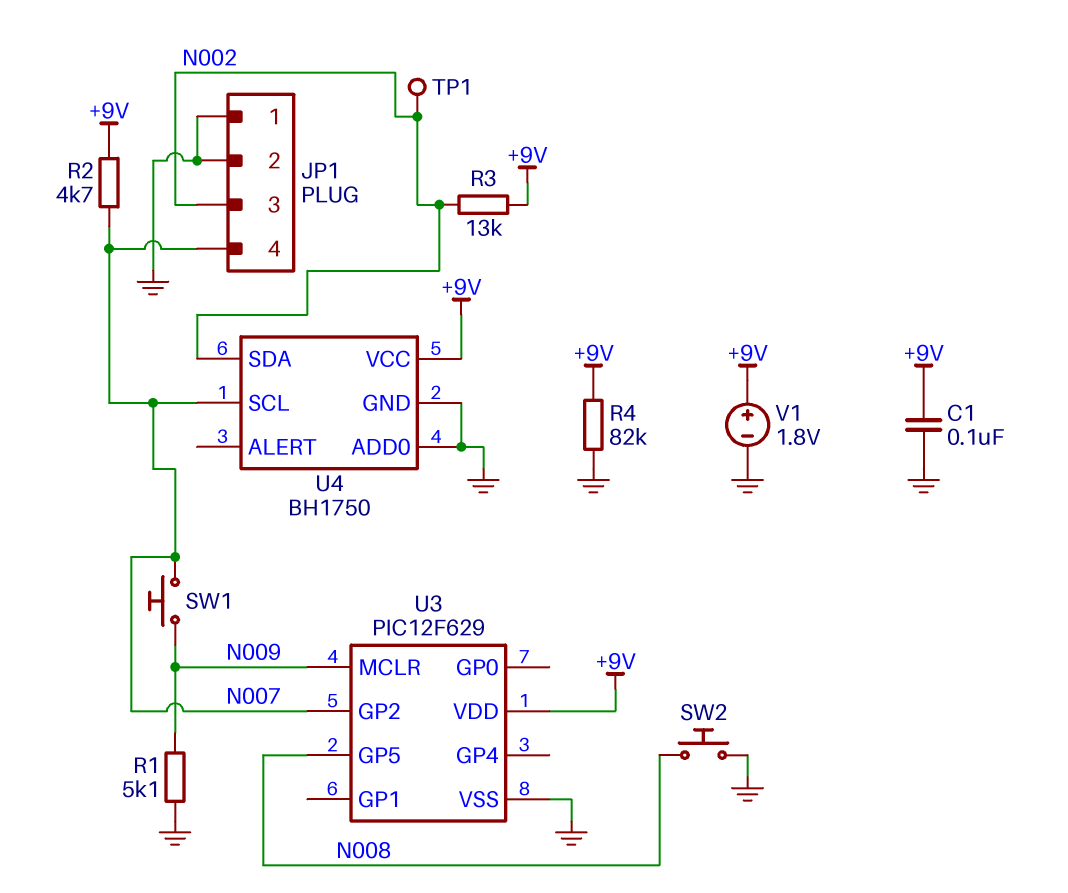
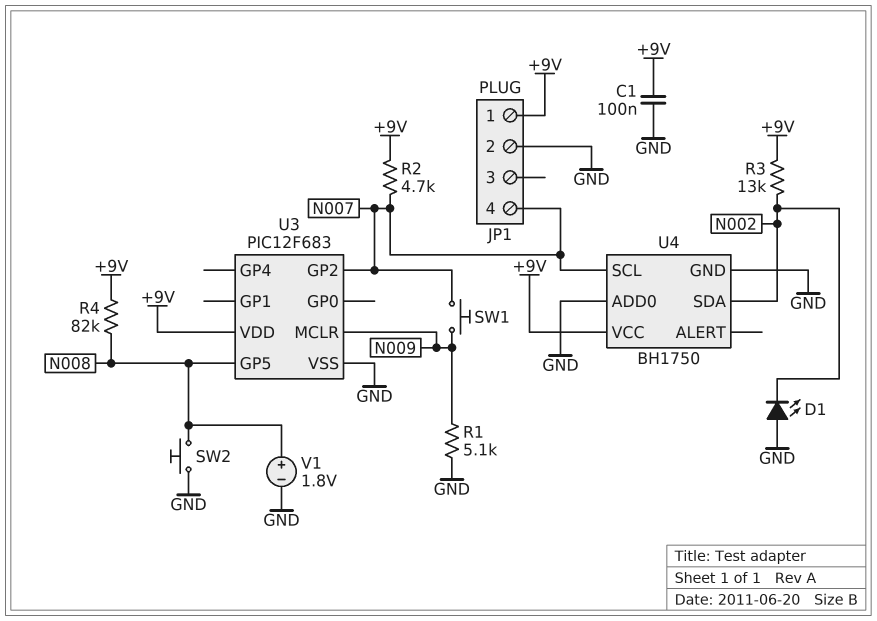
D1: none -> LED (A GND, K N002)
JP1 pin 1: GND -> +9V
JP1 pin 3: N002 -> none
R4: 82k (+9V, GND) -> 82k (+9V, N008)
TP1: test point (N002) -> none
U3: PIC12F629 -> PIC12F683
V1: 1.8V (plus +9V, minus GND) -> 1.8V (plus N008, minus GND)

